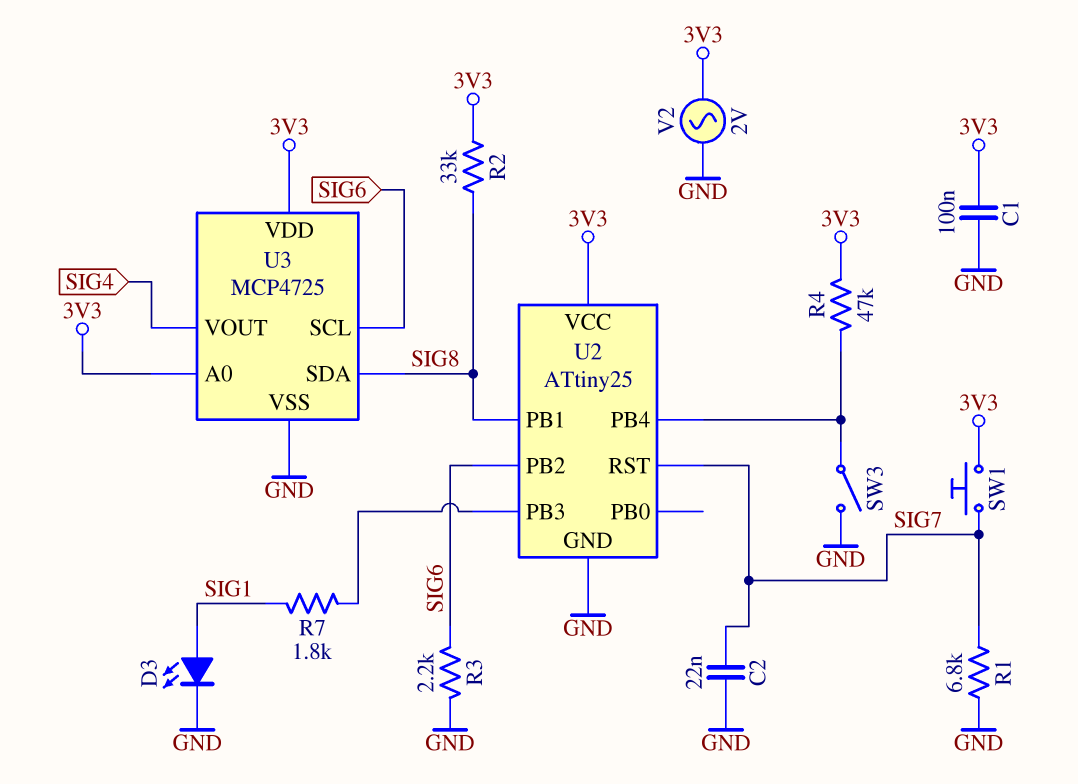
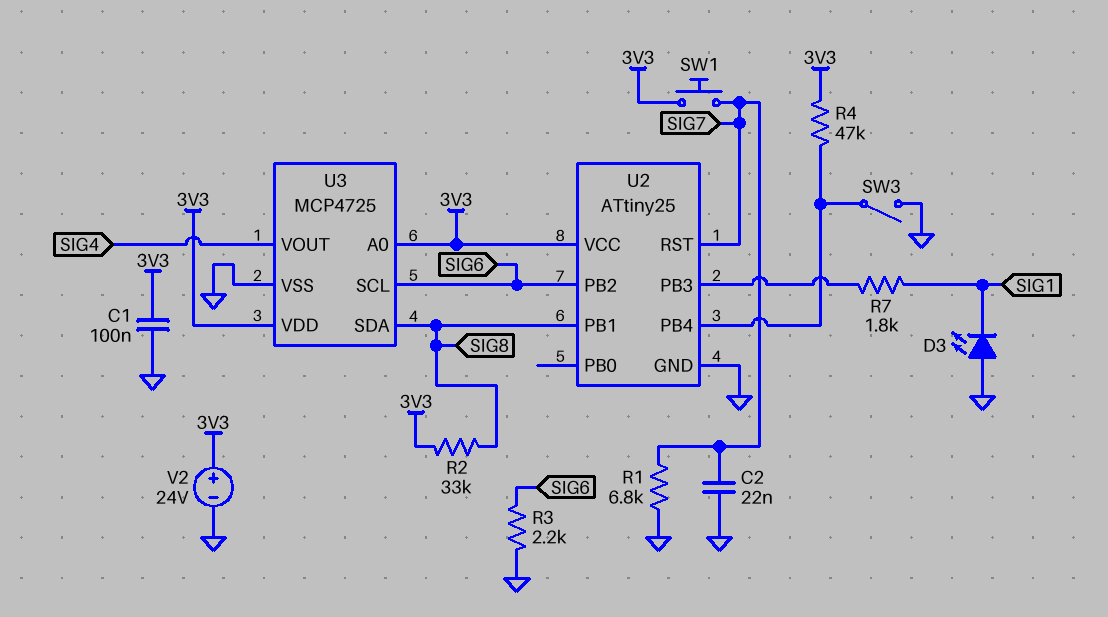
D3: LED (A SIG1, K GND) -> LED (A GND, K SIG1)
V2: AC 2V (3V3, GND) -> 24V (plus 3V3, minus GND)

